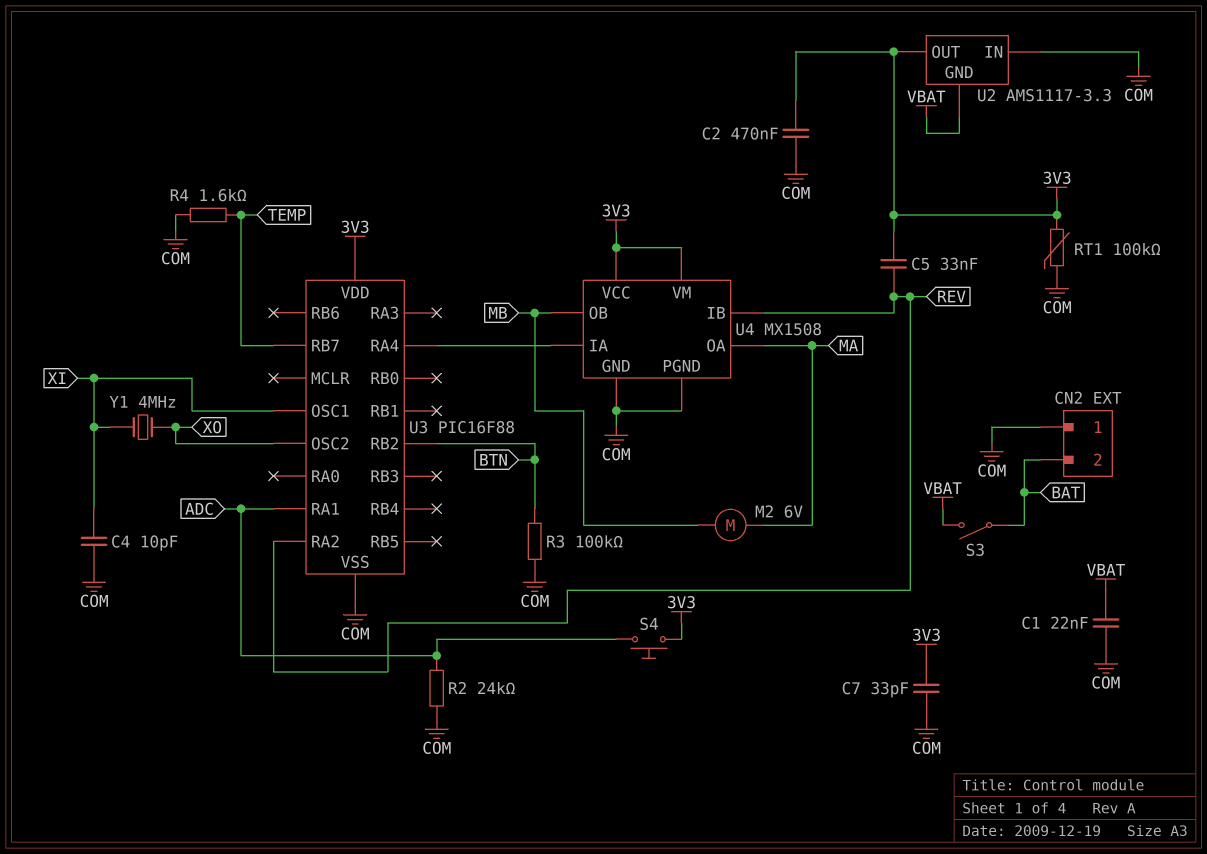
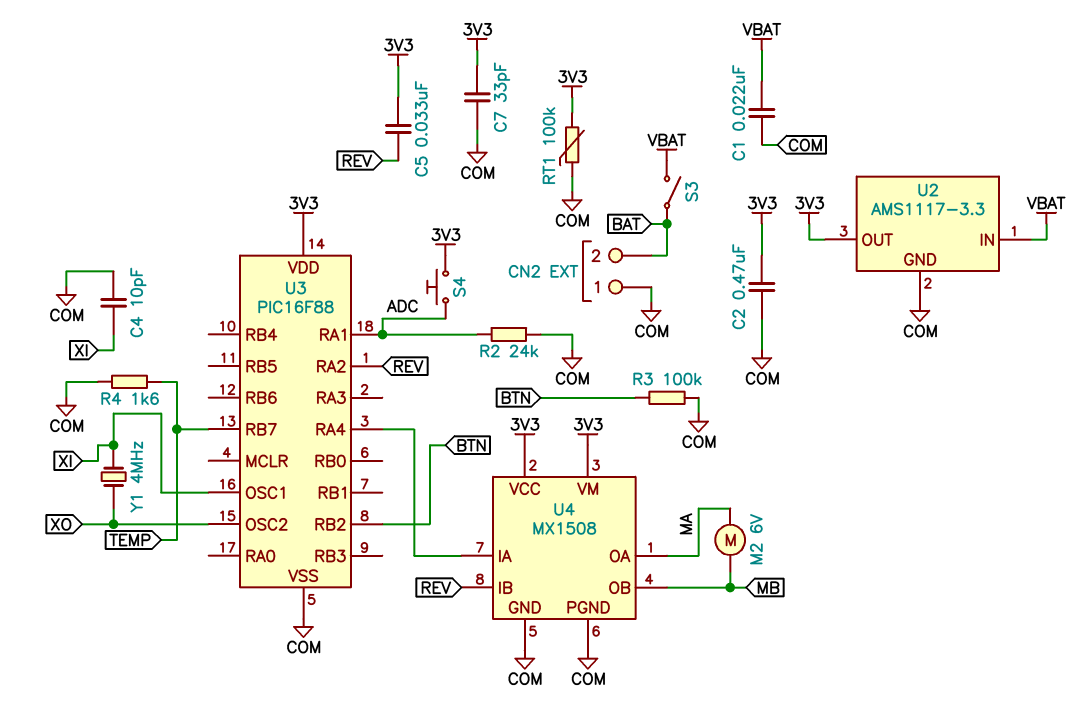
U2 pin GND: VBAT -> COM
U2 pin IN: COM -> VBAT

